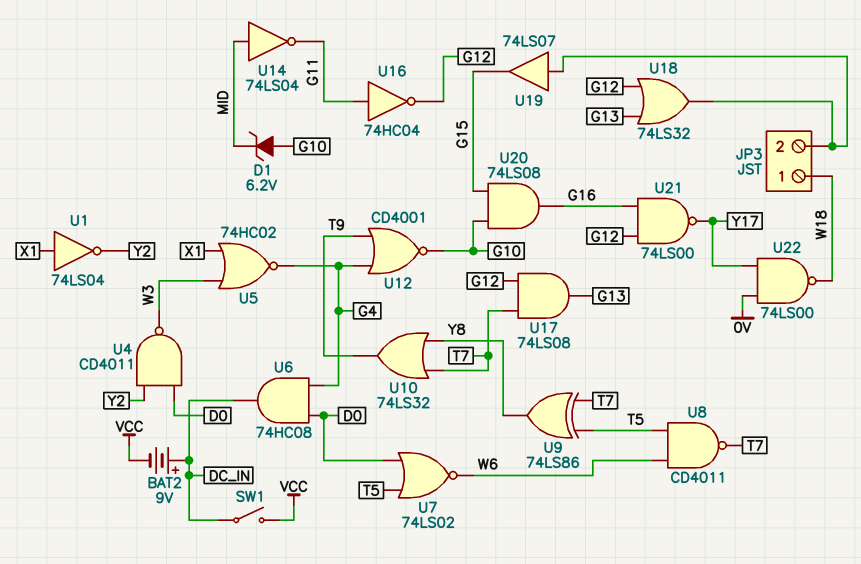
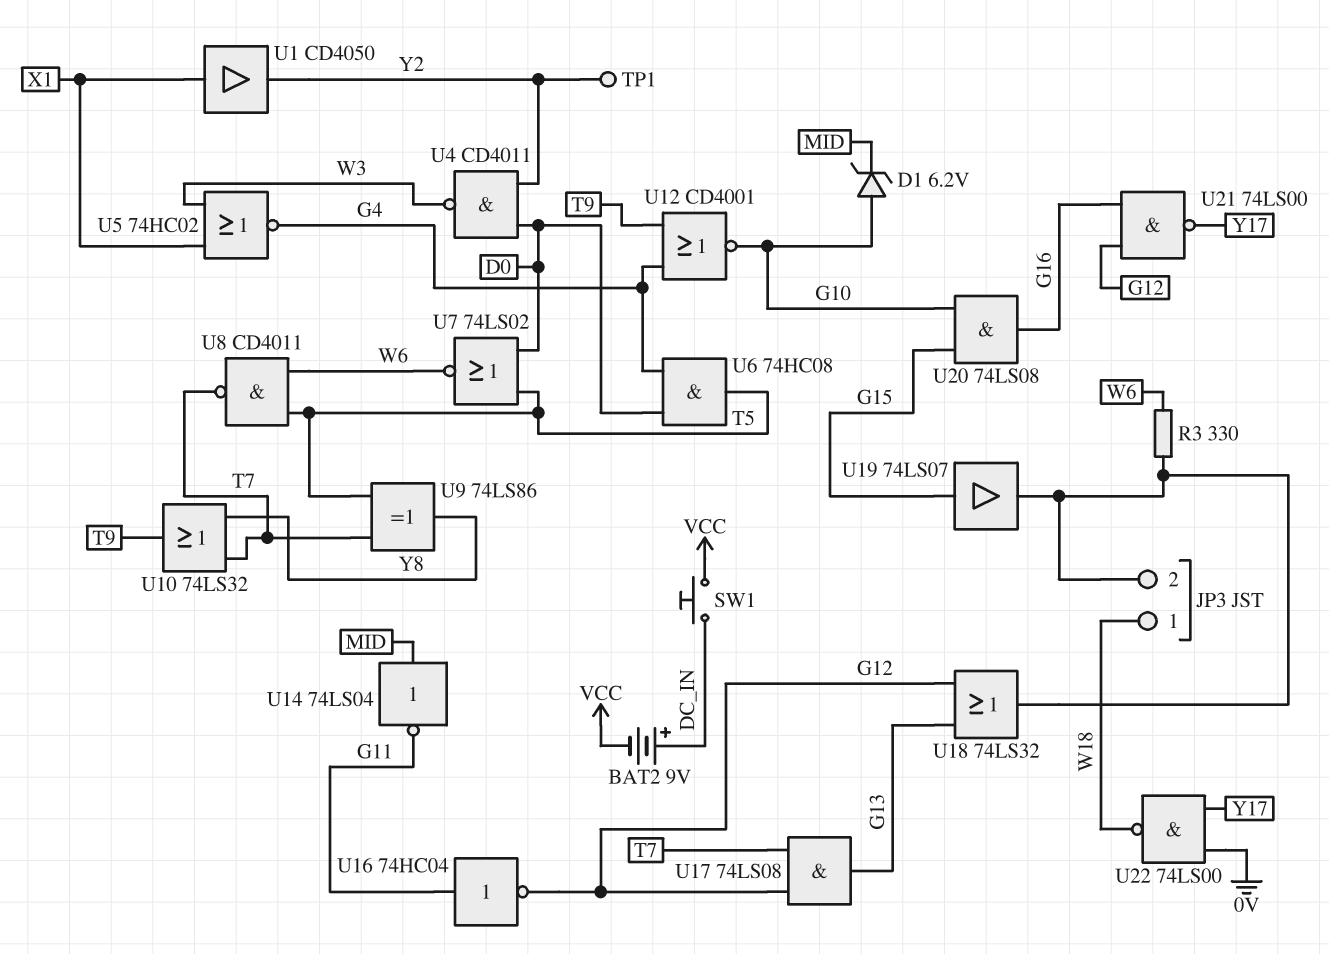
R3: none -> 330 (JP3/2, W6)
SW1: switch (DC_IN, VCC) -> button (DC_IN, VCC)
TP1: none -> test point (Y2)
U1: NOT 74LS04 (in X1, out Y2) -> buffer CD4050 (in X1, out Y2)
U6: AND 74HC08 (in D0, in G4, out DC_IN) -> AND 74HC08 (in D0, in G4, out T5)
U19: buffer 74LS07 (in JP3/2, out G15) -> buffer 74LS07 (in G15, out JP3/2)

